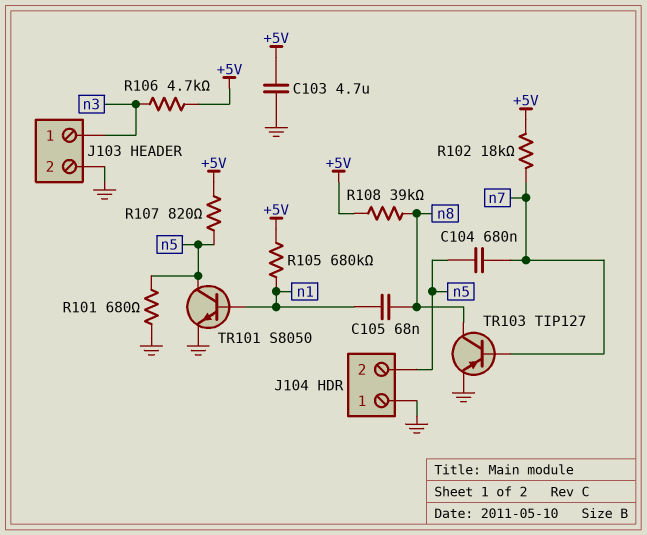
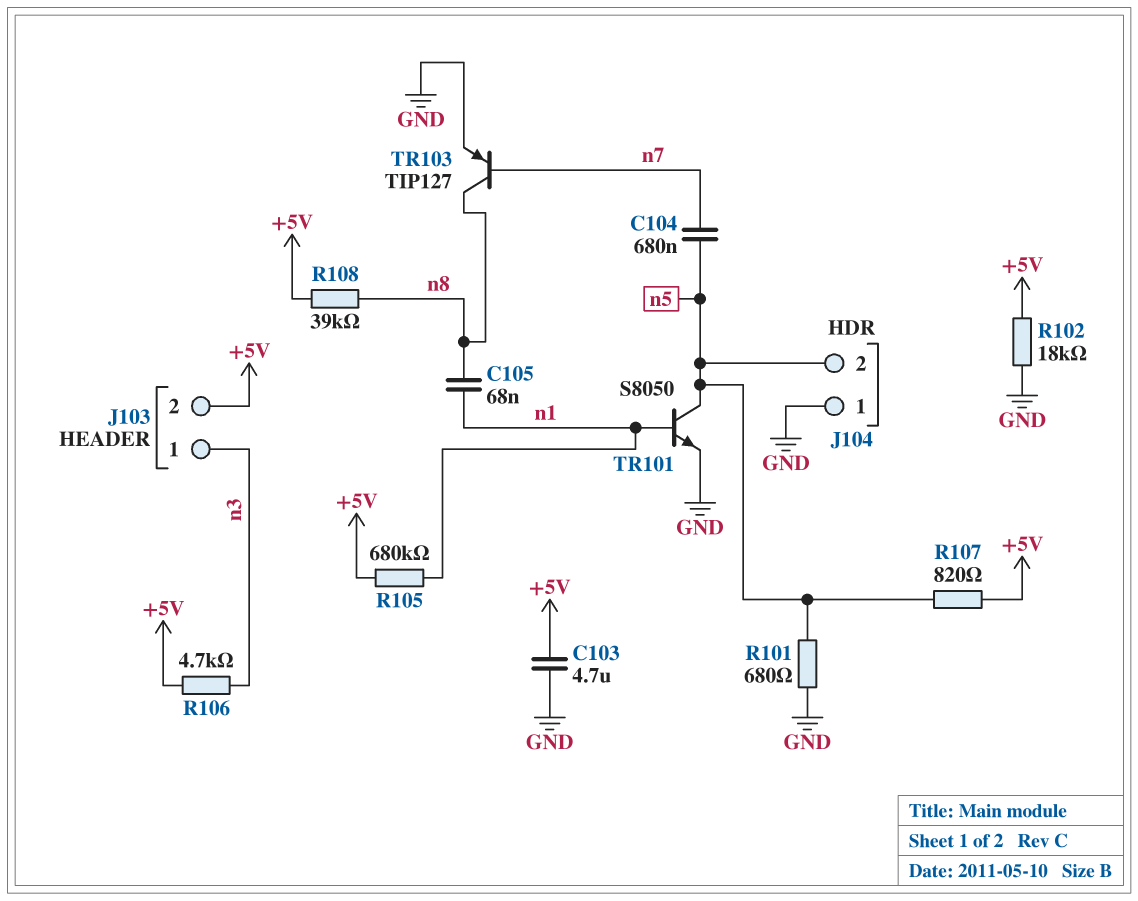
J103 pin 2: GND -> +5V
R102: 18k (+5V, n7) -> 18k (+5V, GND)

